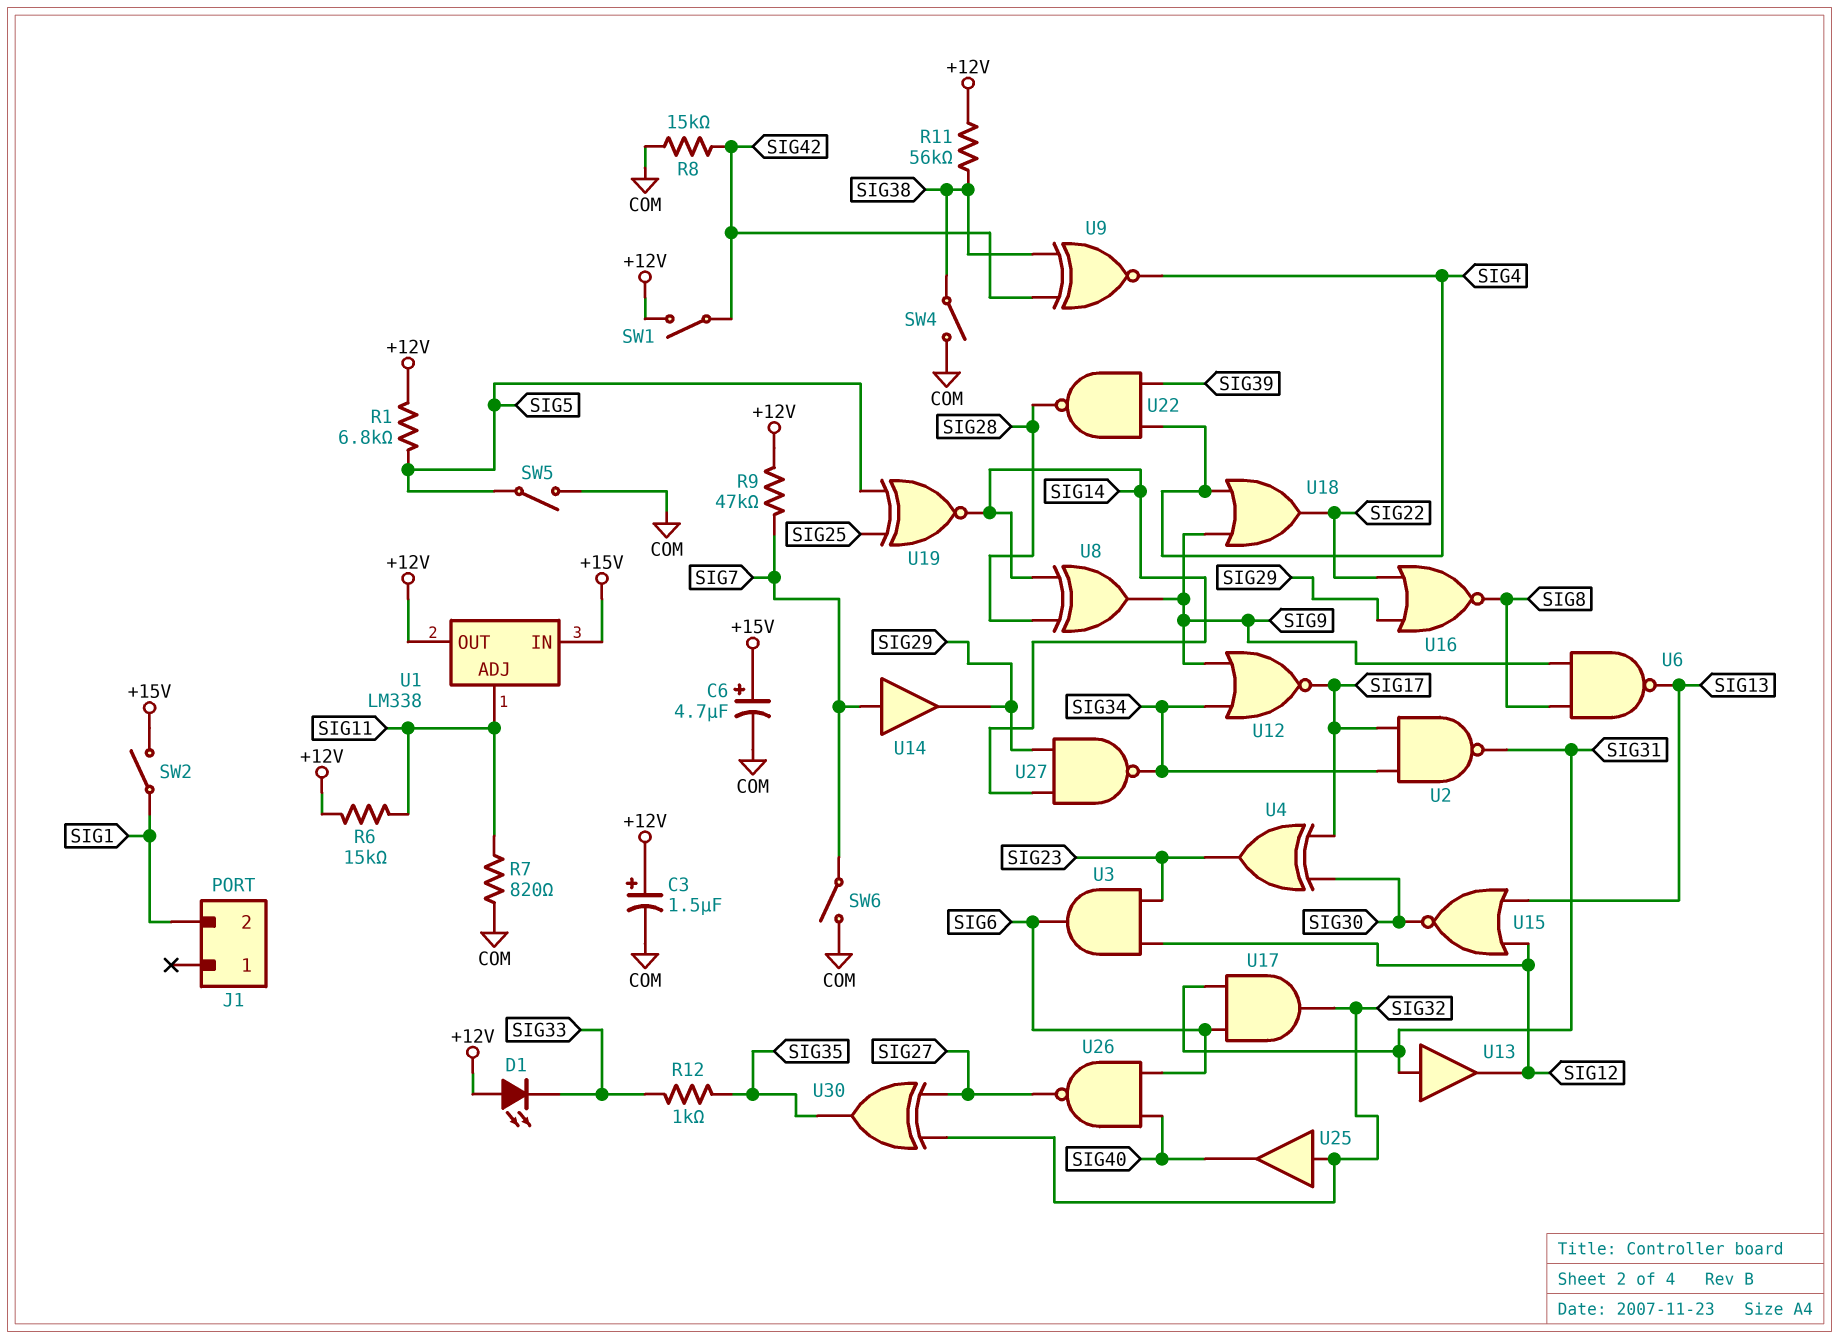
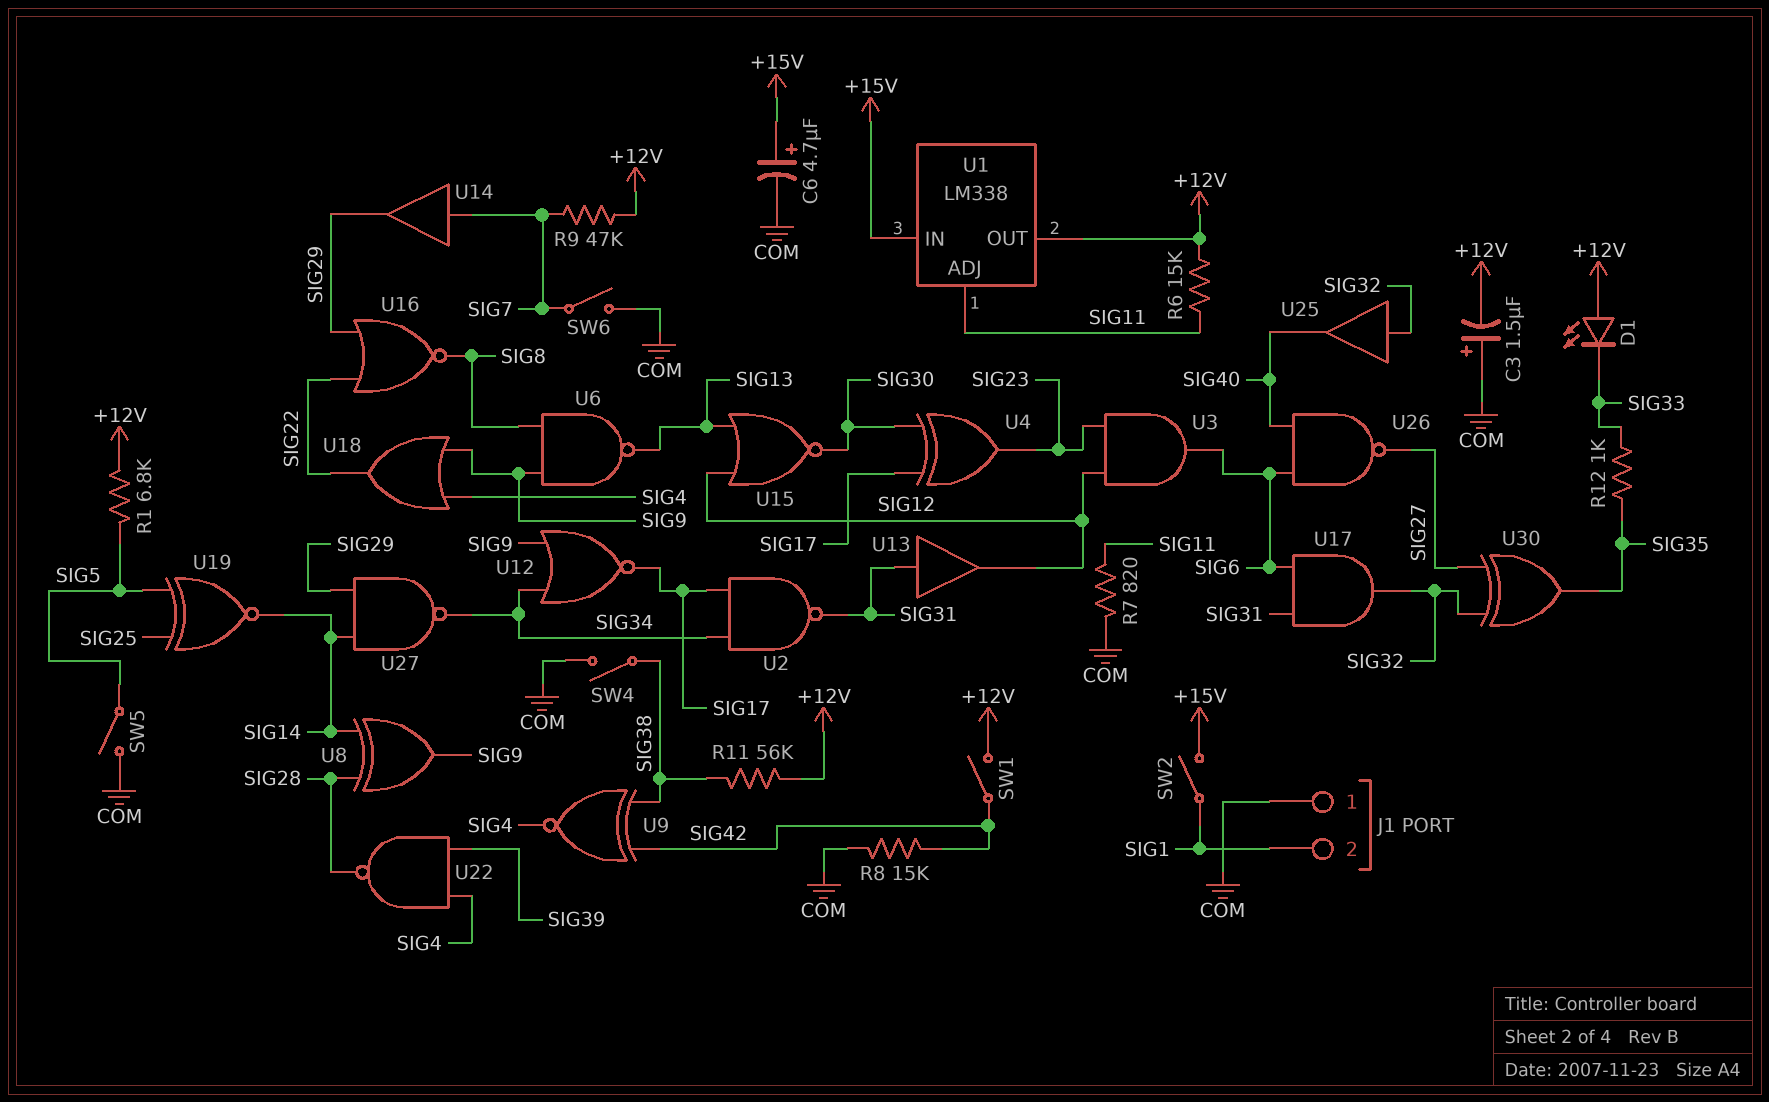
C3: 1.5uF (plus +12V, minus COM) -> 1.5uF (plus COM, minus +12V)
J1 pin 1: none -> COM

